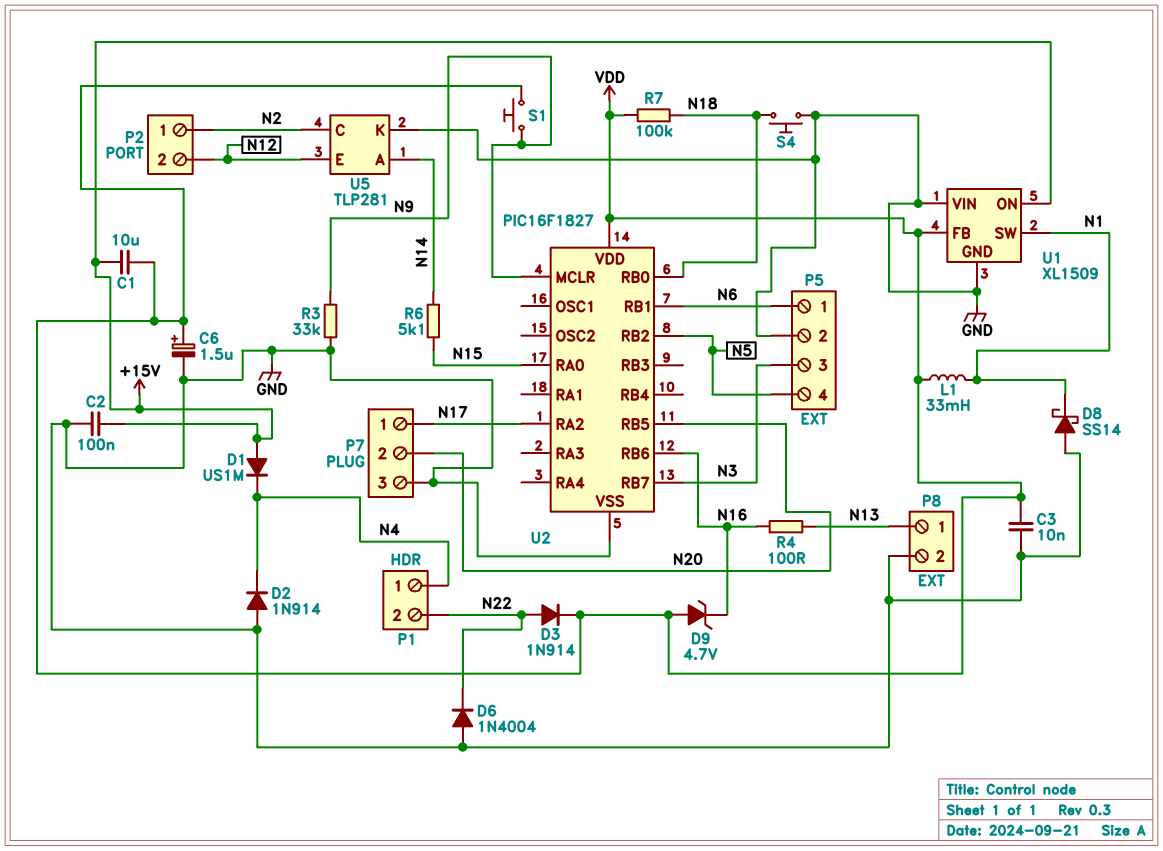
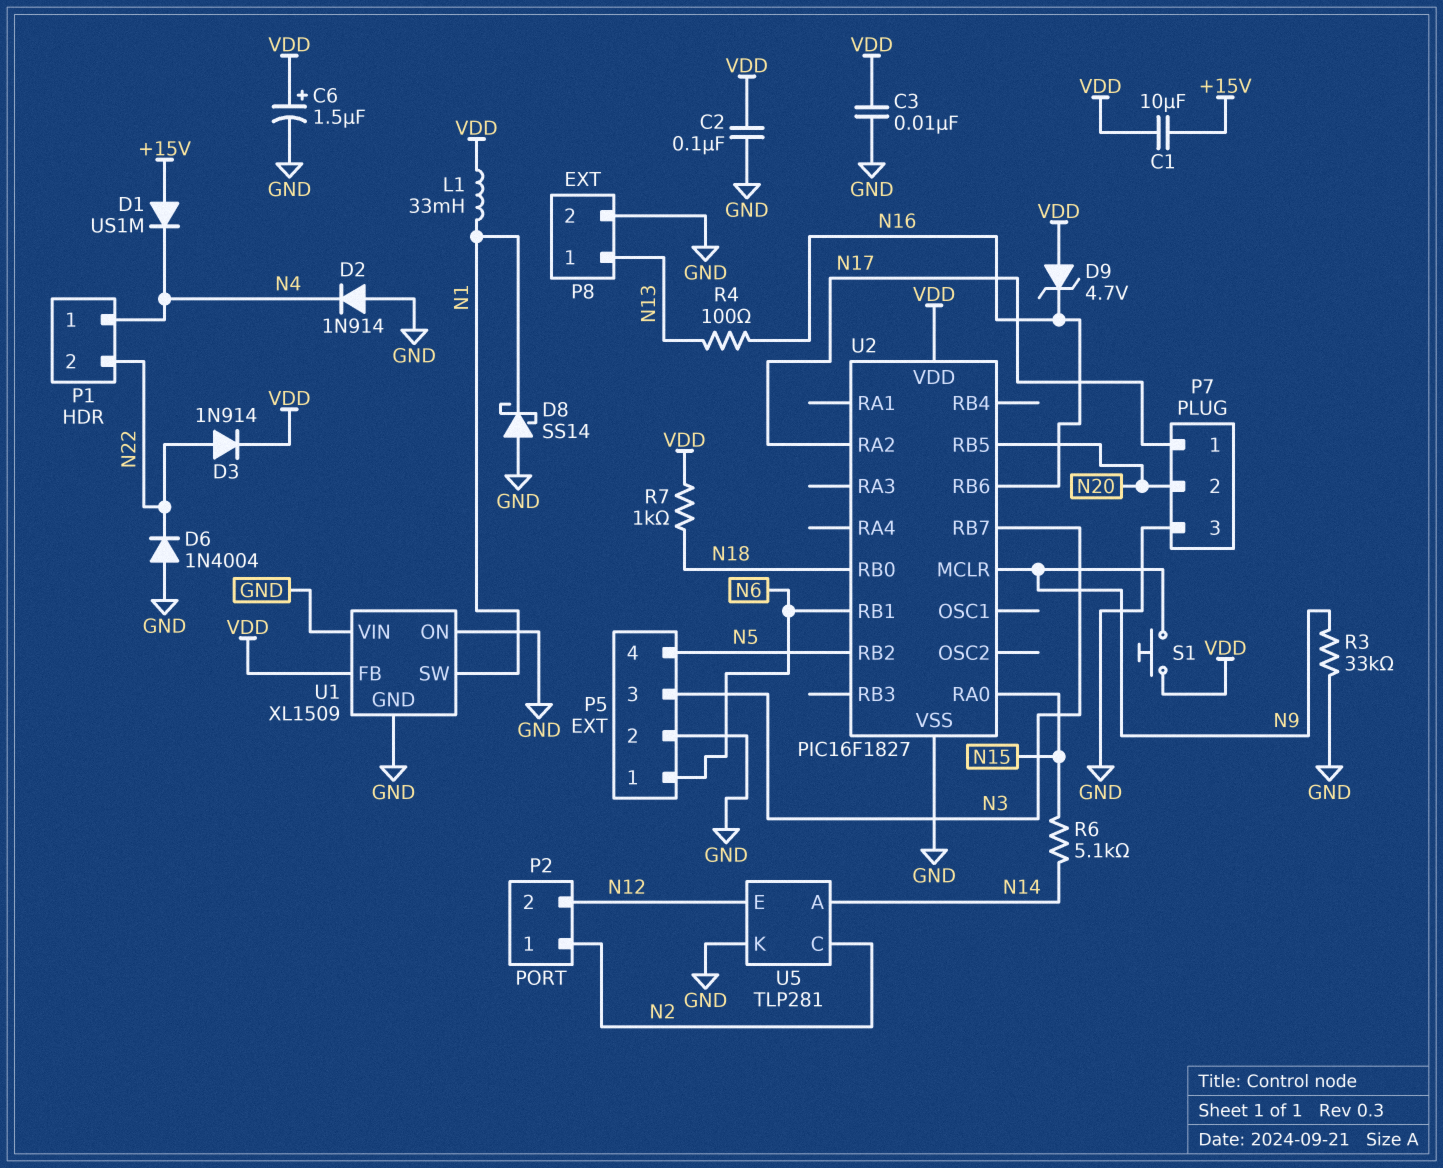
C2: 100nF (+15V, GND) -> 100nF (GND, VDD)
R7: 100k (N18, VDD) -> 1k (N18, VDD)
S4: button (GND, N18) -> none
U1 pin ON: +15V -> GND

